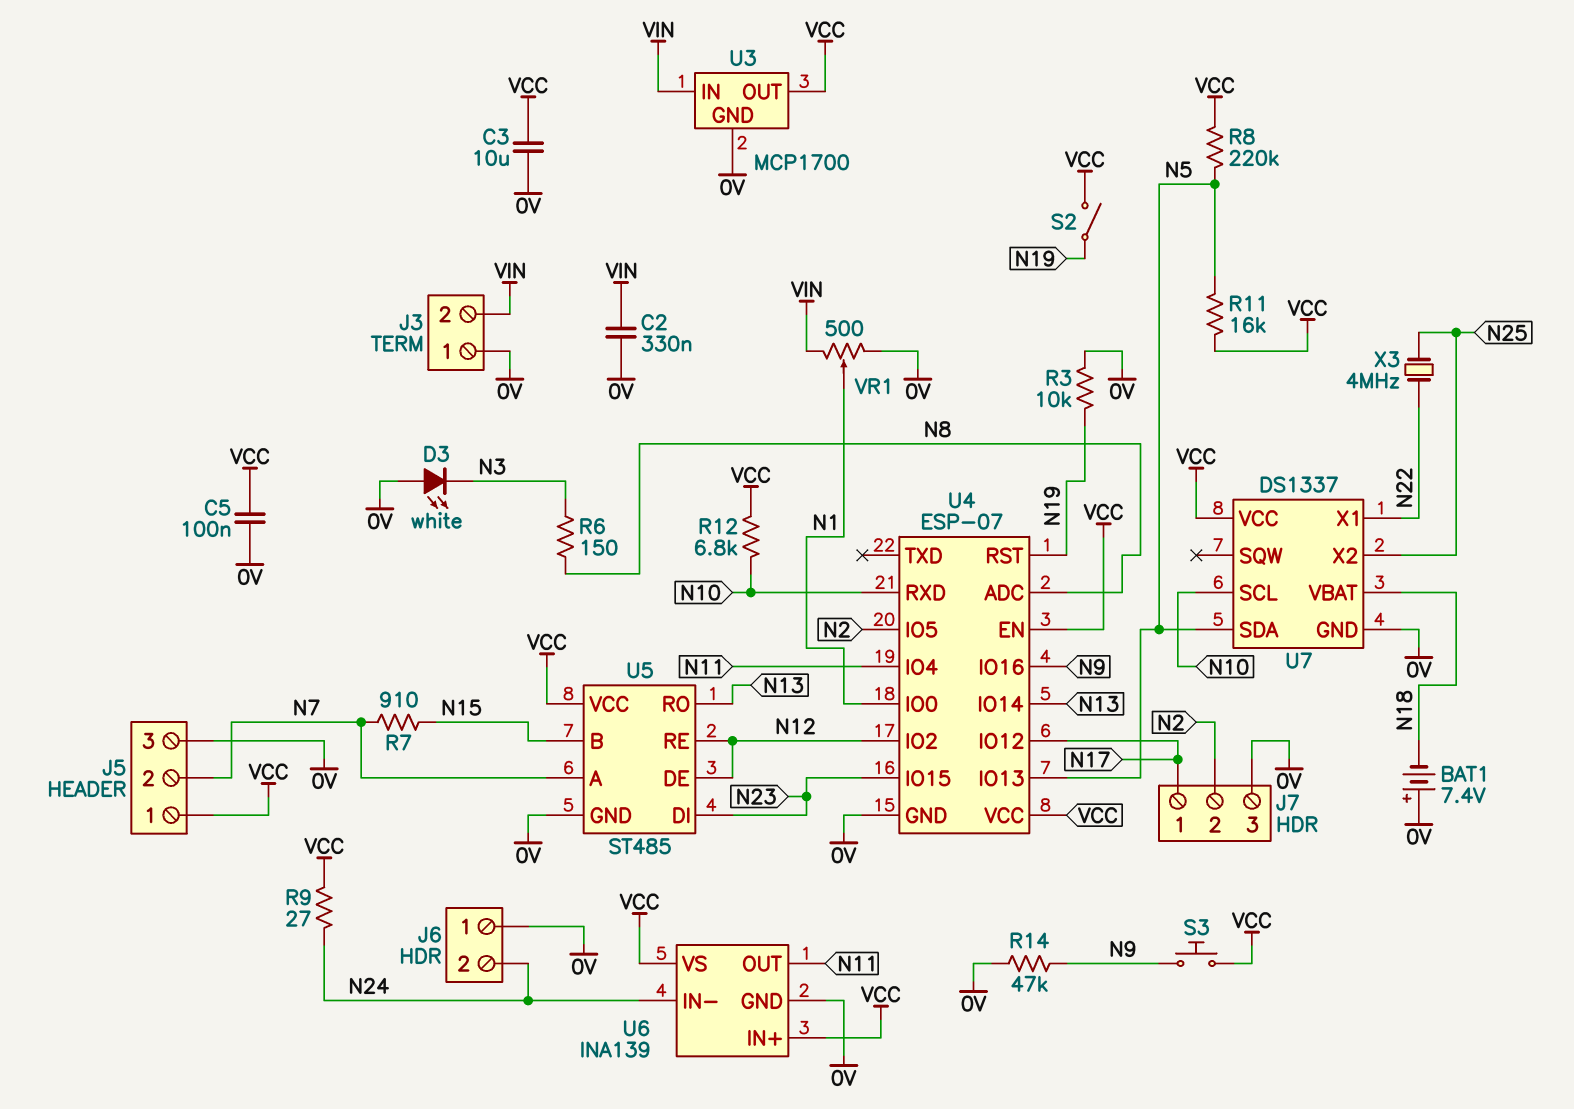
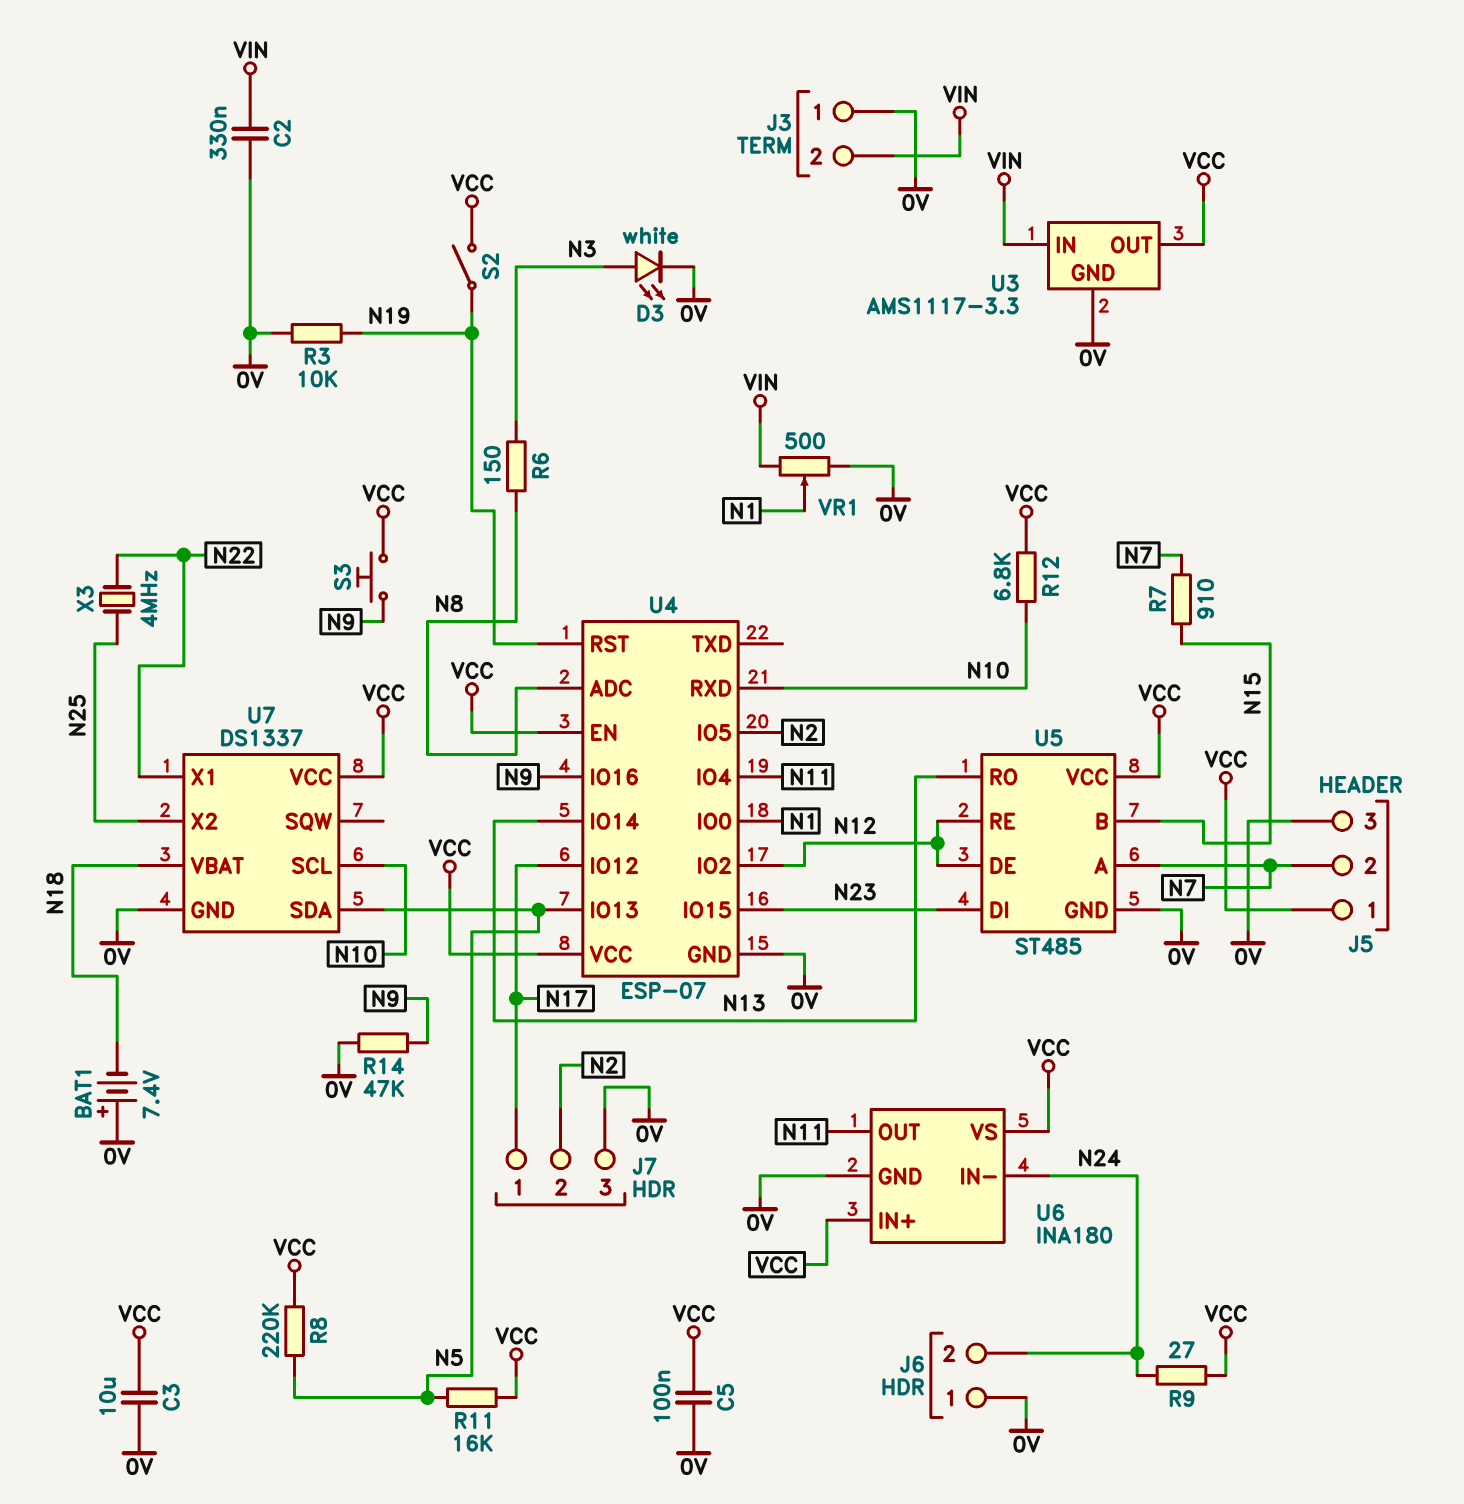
D3: LED white (A 0V, K N3) -> LED white (A N3, K 0V)
U3: MCP1700 -> AMS1117-3.3
U6: INA139 -> INA180

